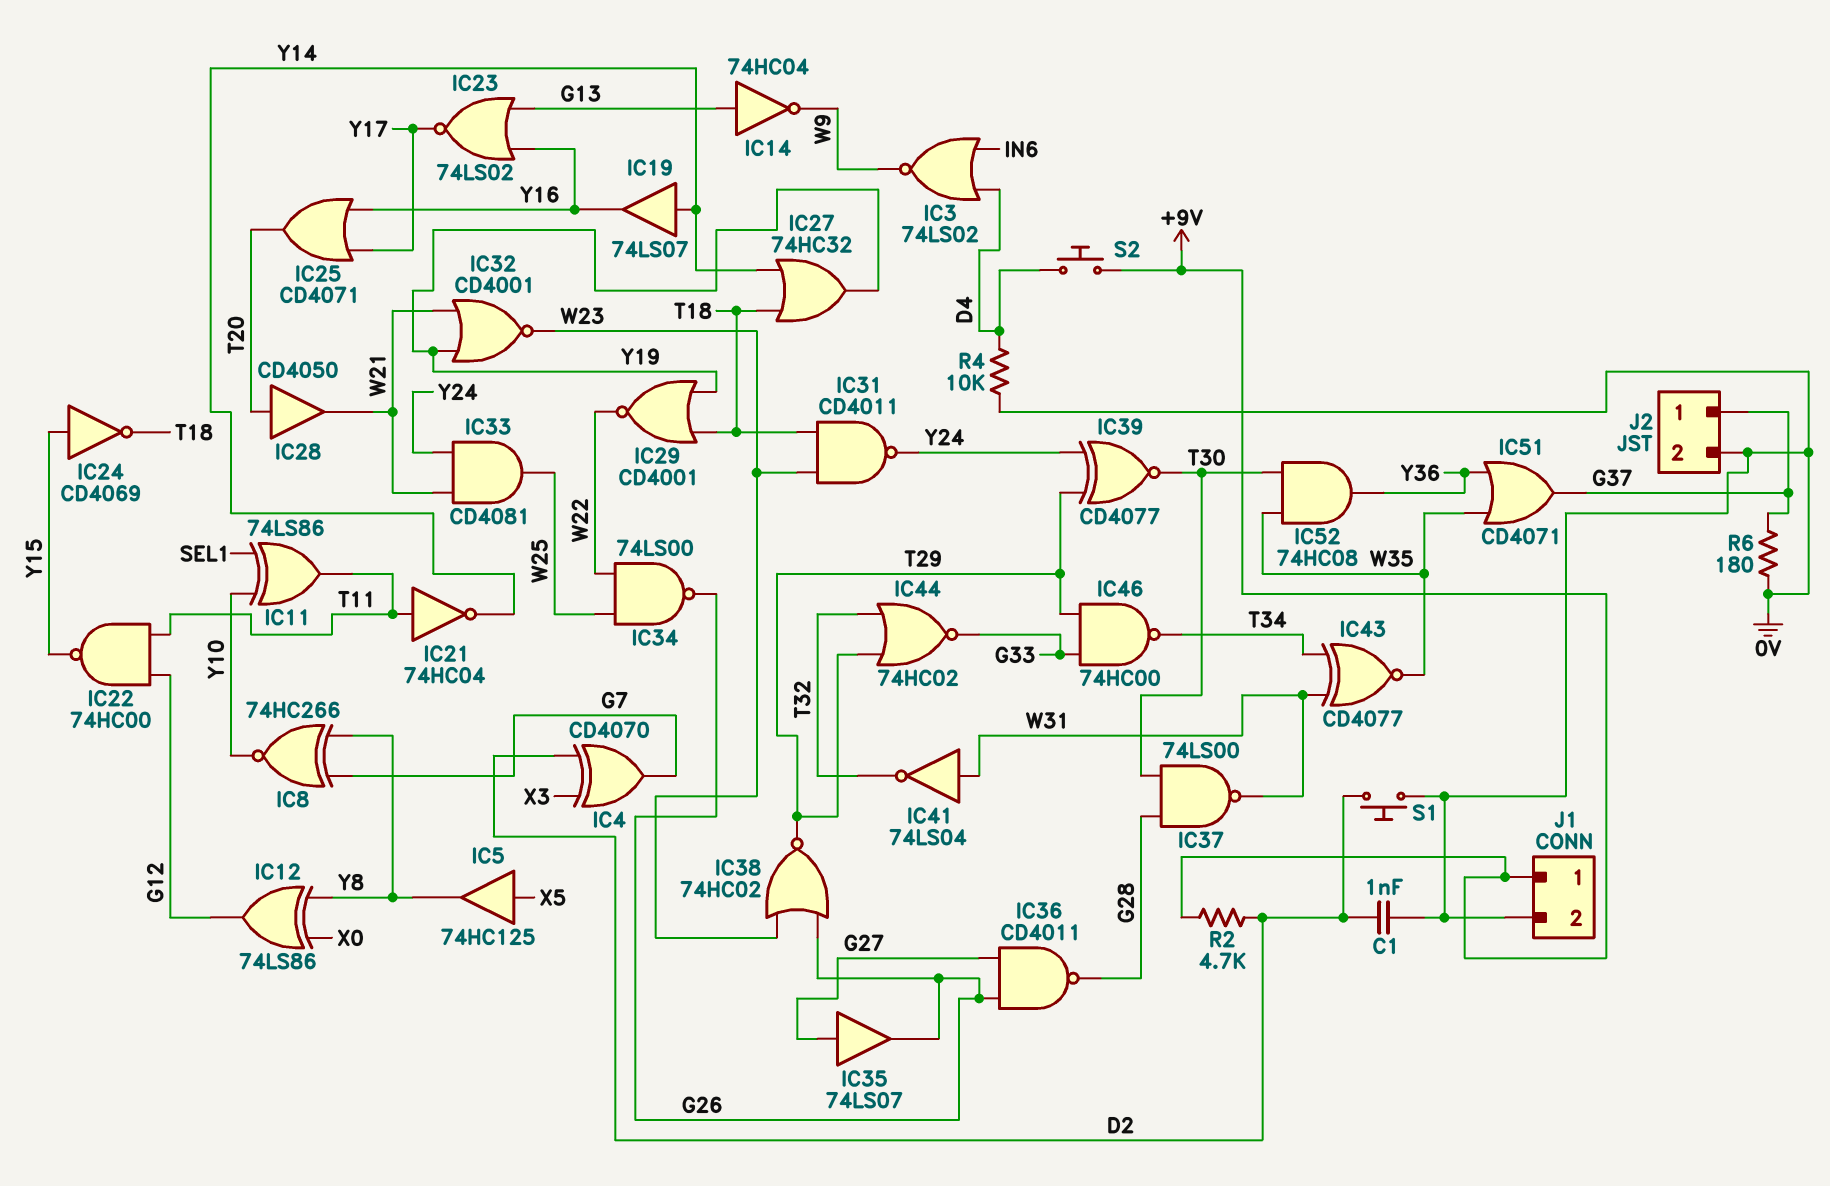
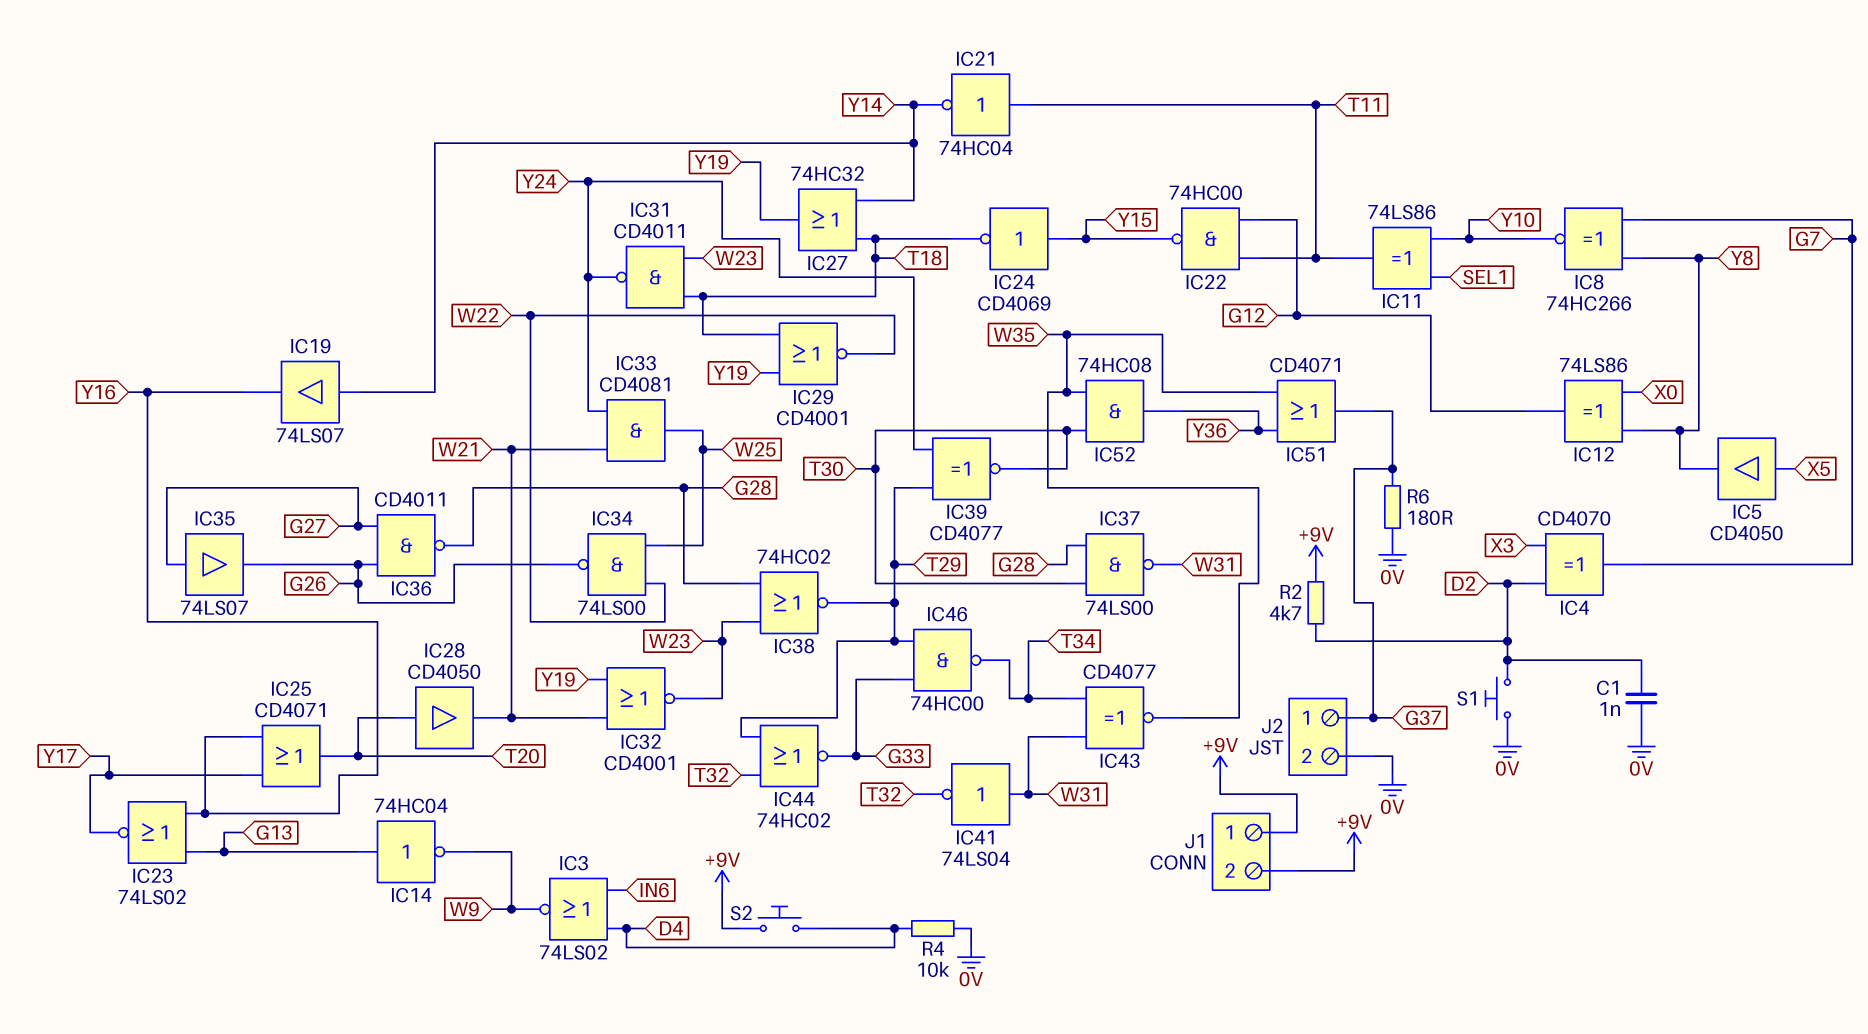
IC5: buffer 74HC125 (in X5, out Y8) -> buffer CD4050 (in X5, out Y8)
IC38: NOR 74HC02 (in G26, in W23, out T29) -> NOR 74HC02 (in G28, in W23, out T29)
J1 pin 2: 0V -> +9V

